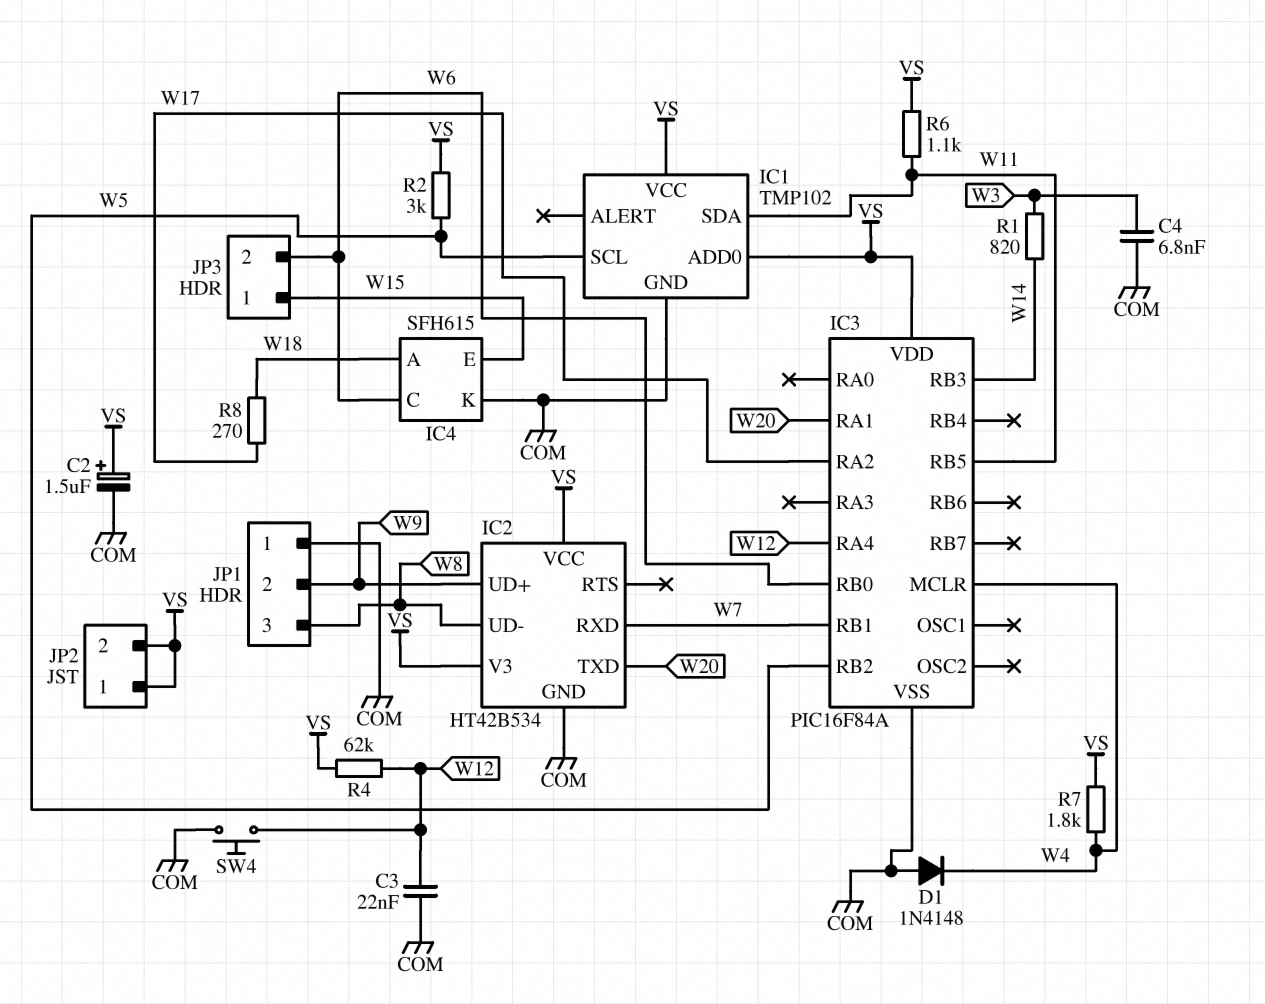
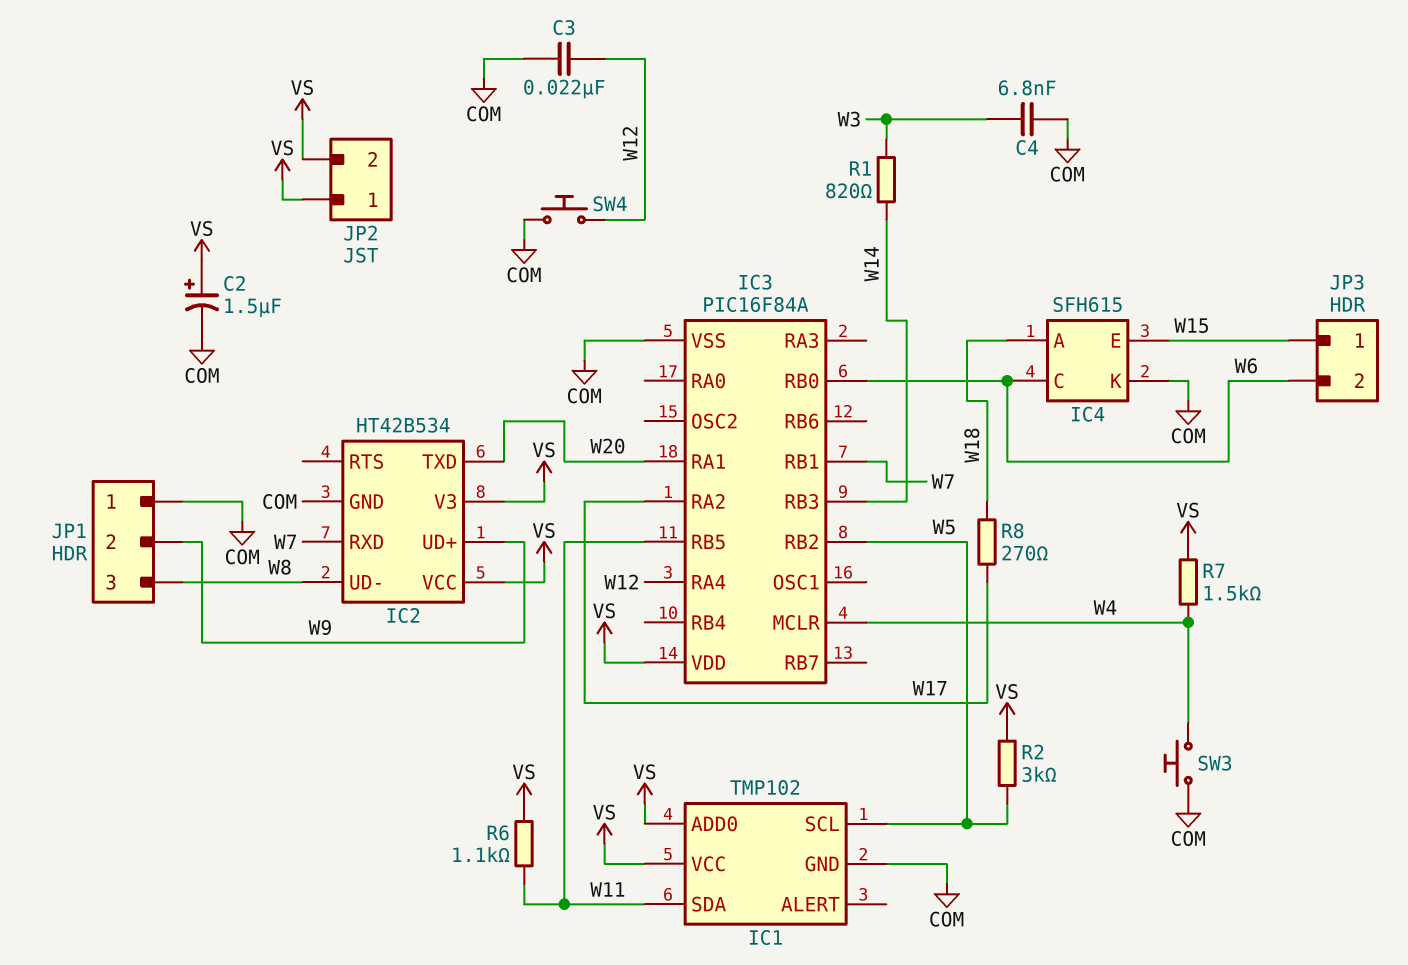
D1: diode 1N4148 (A COM, K W4) -> none
R4: 62k (VS, W12) -> none
R7: 1.8k (VS, W4) -> 1.5k (VS, W4)
SW3: none -> button (COM, W4)

